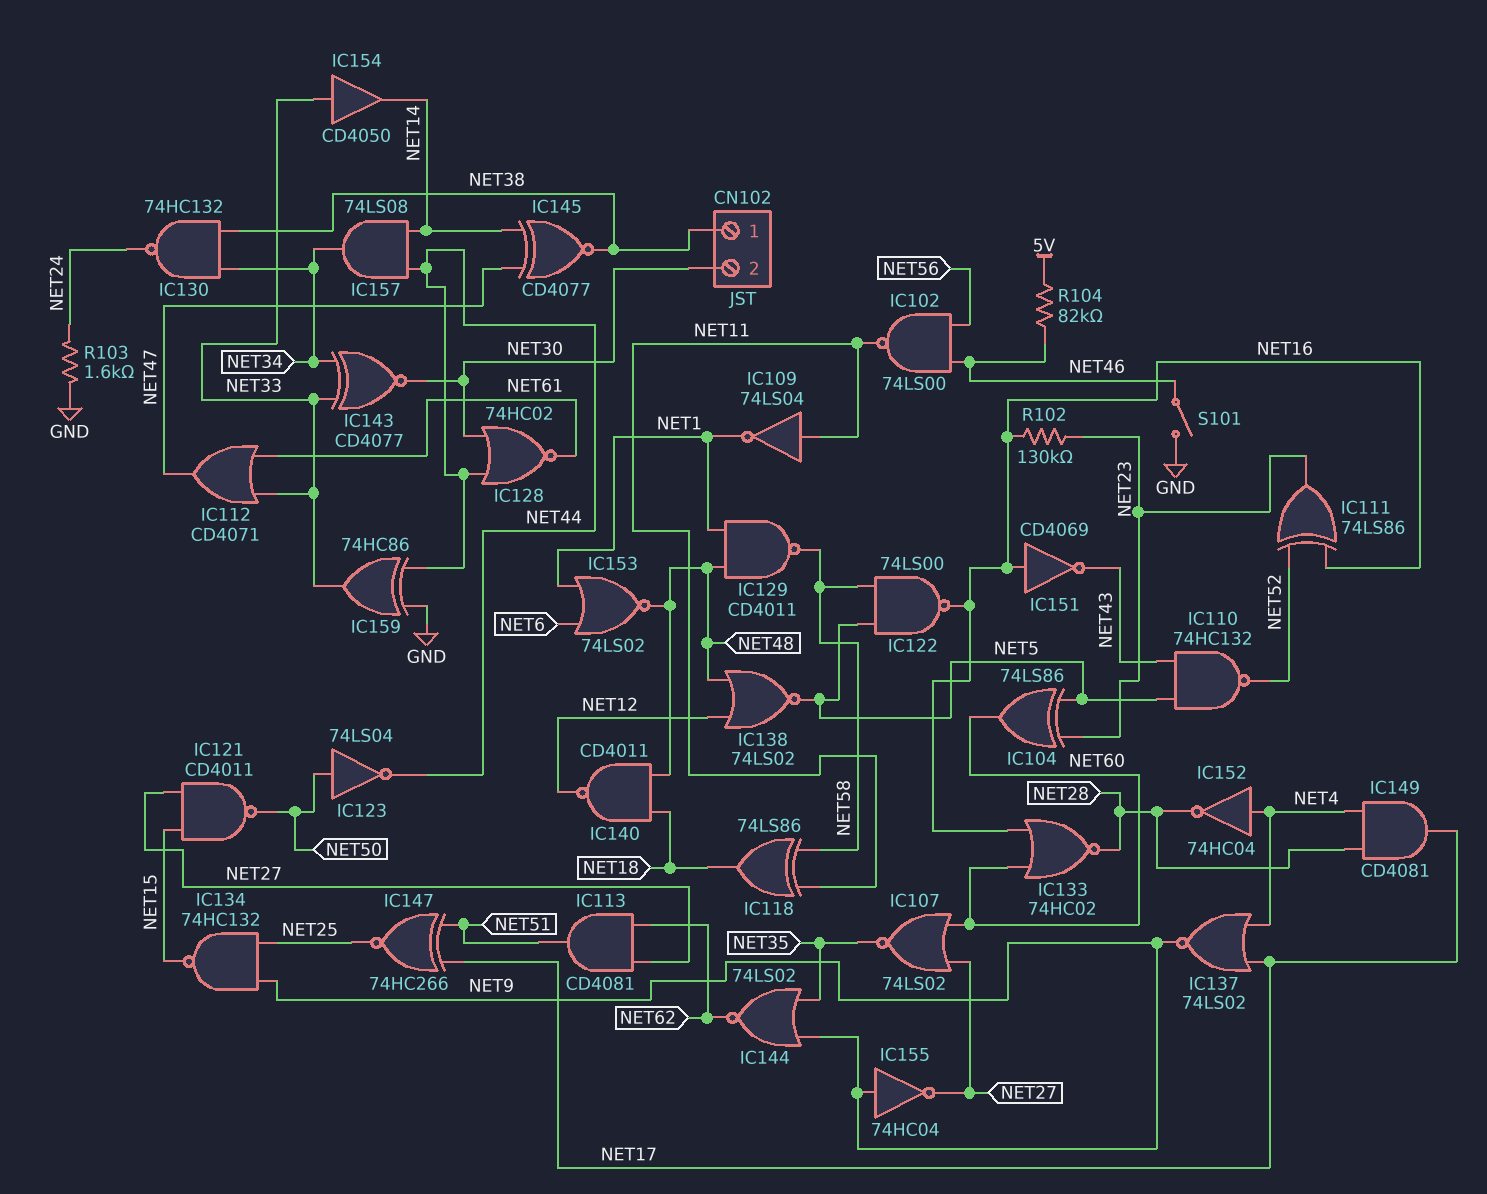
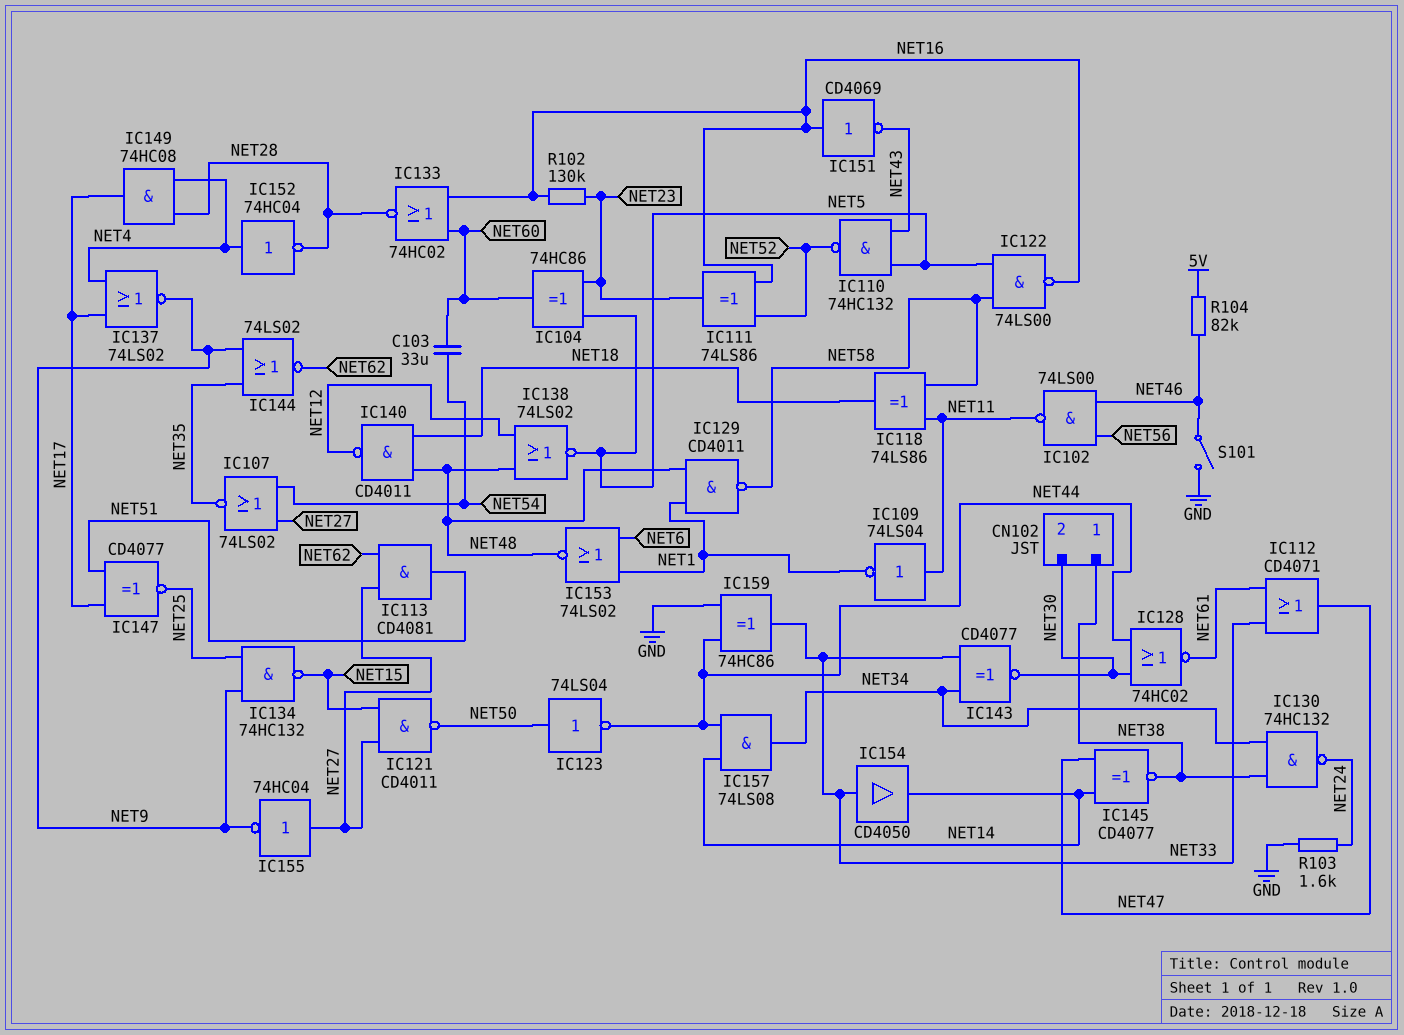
C103: none -> 33uF (NET54, NET60)
IC104: XOR 74LS86 (in NET5, in NET23, out NET60) -> XOR 74HC86 (in NET5, in NET23, out NET60)
IC107: NOR 74LS02 (in NET27, in NET60, out NET35) -> NOR 74LS02 (in NET27, in NET54, out NET35)
IC147: XNOR 74HC266 (in NET17, in NET51, out NET25) -> XNOR CD4077 (in NET17, in NET51, out NET25)
IC149: AND CD4081 (in NET4, in NET28, out NET17) -> AND 74HC08 (in NET4, in NET28, out NET17)
IC155: NOT 74HC04 (in NET9, out NET27) -> NOT 74HC04 (in NET27, out NET9)

